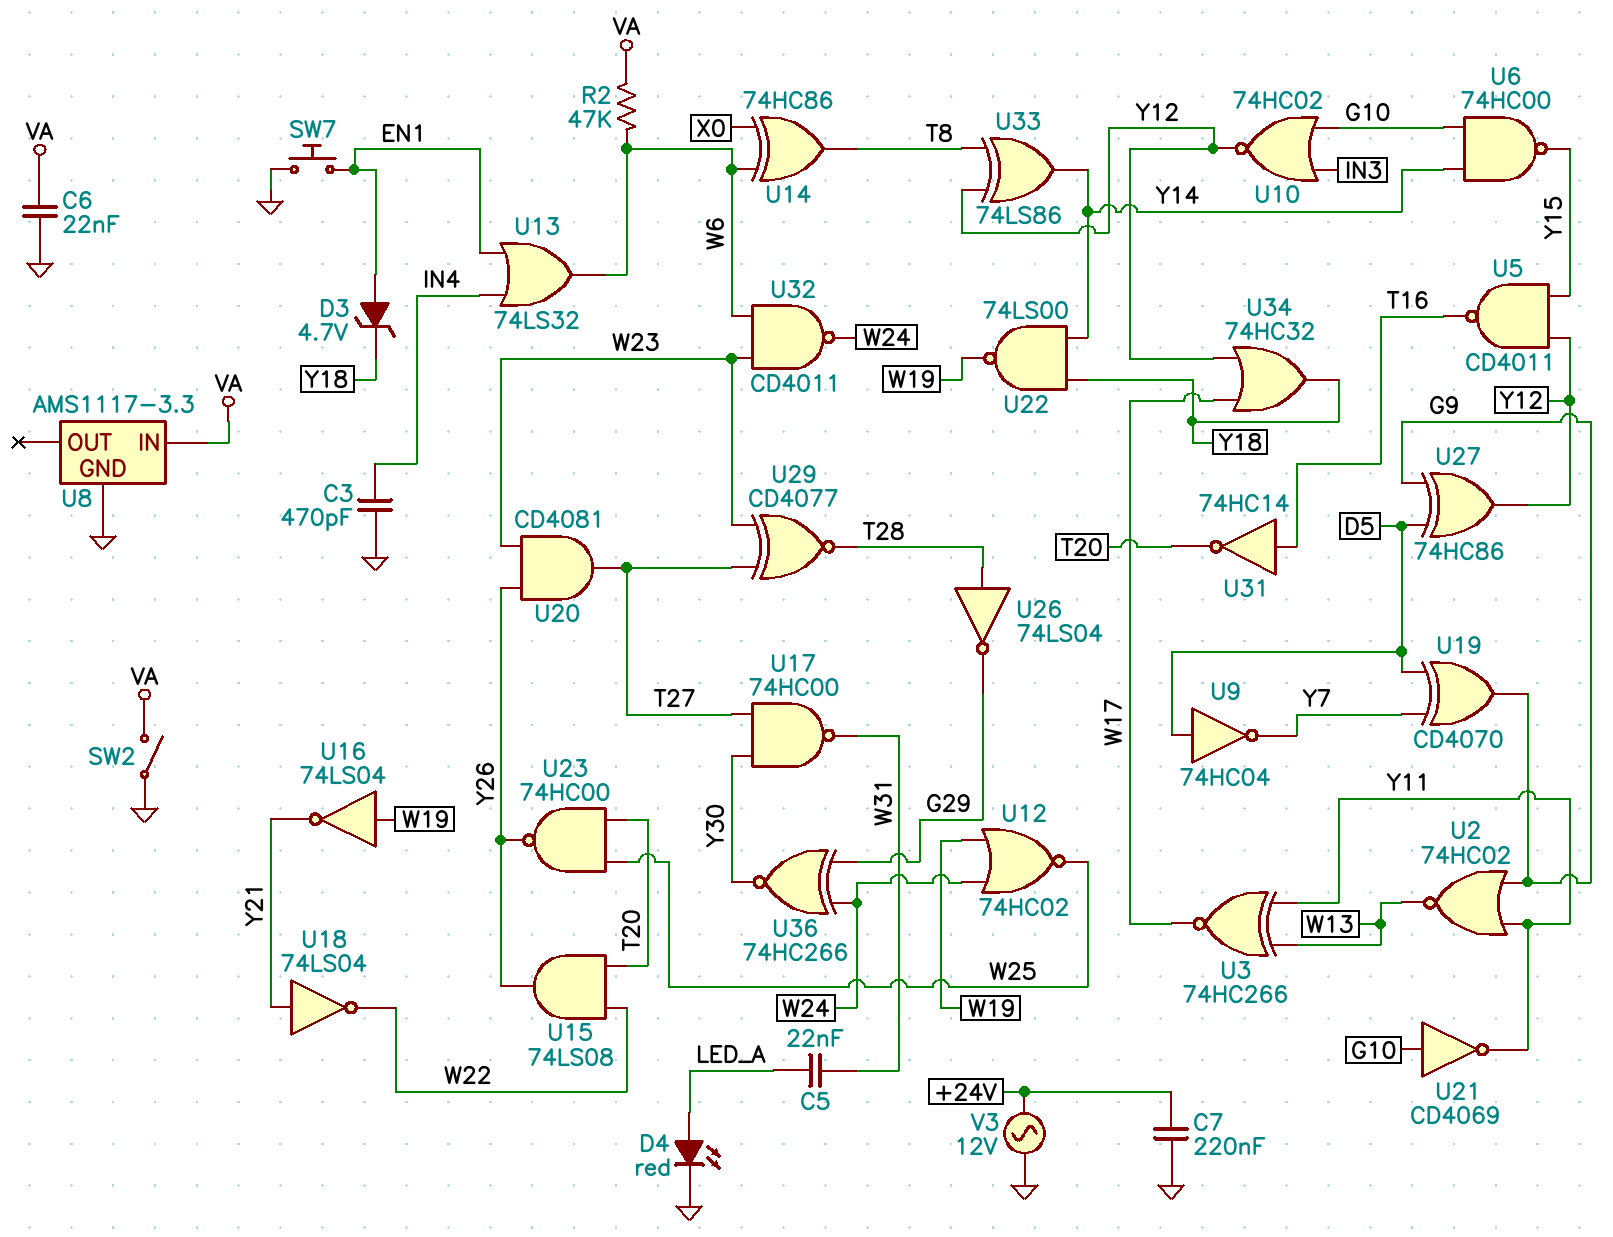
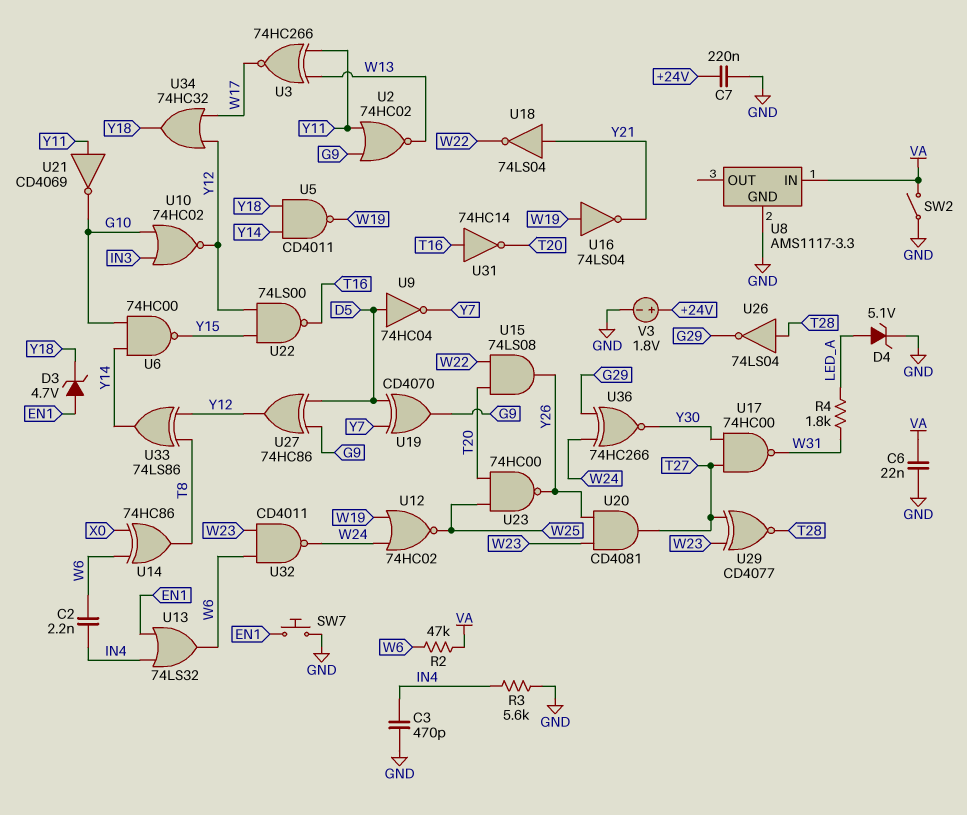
C2: none -> 2.2nF (IN4, W6)
C5: 22nF (LED_A, W31) -> none
D4: LED red (A LED_A, K GND) -> zener 5.1V (A LED_A, K GND)
R3: none -> 5.6k (GND, IN4)
R4: none -> 1.8k (LED_A, W31)
U5: NAND CD4011 (in Y12, in Y15, out T16) -> NAND CD4011 (in Y14, in Y18, out W19)
U21: NOT CD4069 (in G10, out Y11) -> NOT CD4069 (in Y11, out G10)
U22: NAND 74LS00 (in Y14, in Y18, out W19) -> NAND 74LS00 (in Y12, in Y15, out T16)
V3: AC 12V (+24V, GND) -> 1.8V (plus +24V, minus GND)

